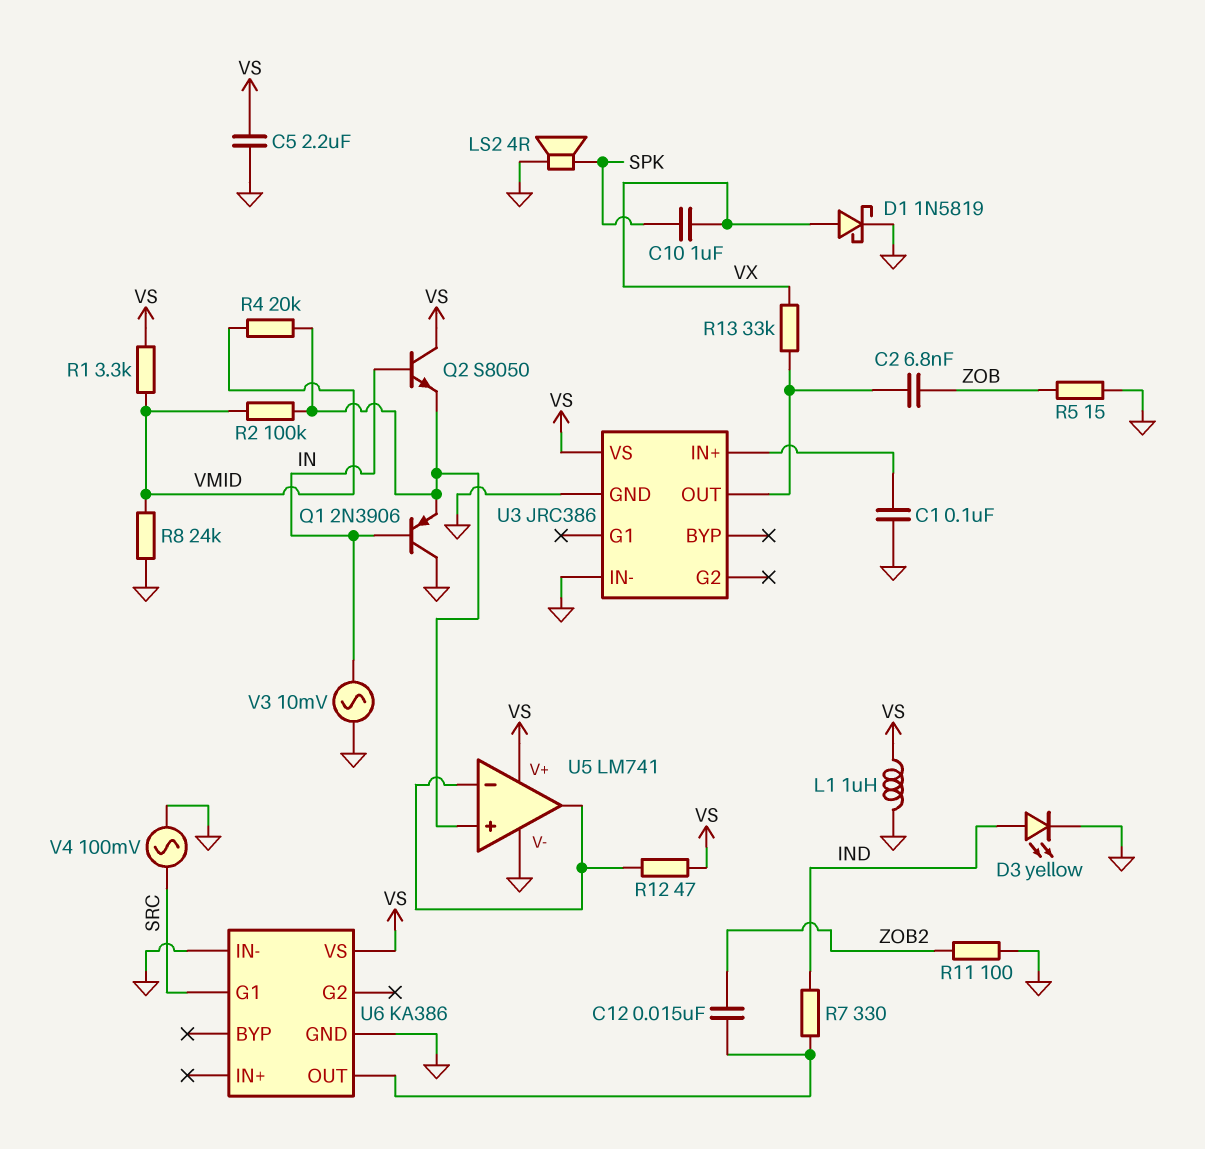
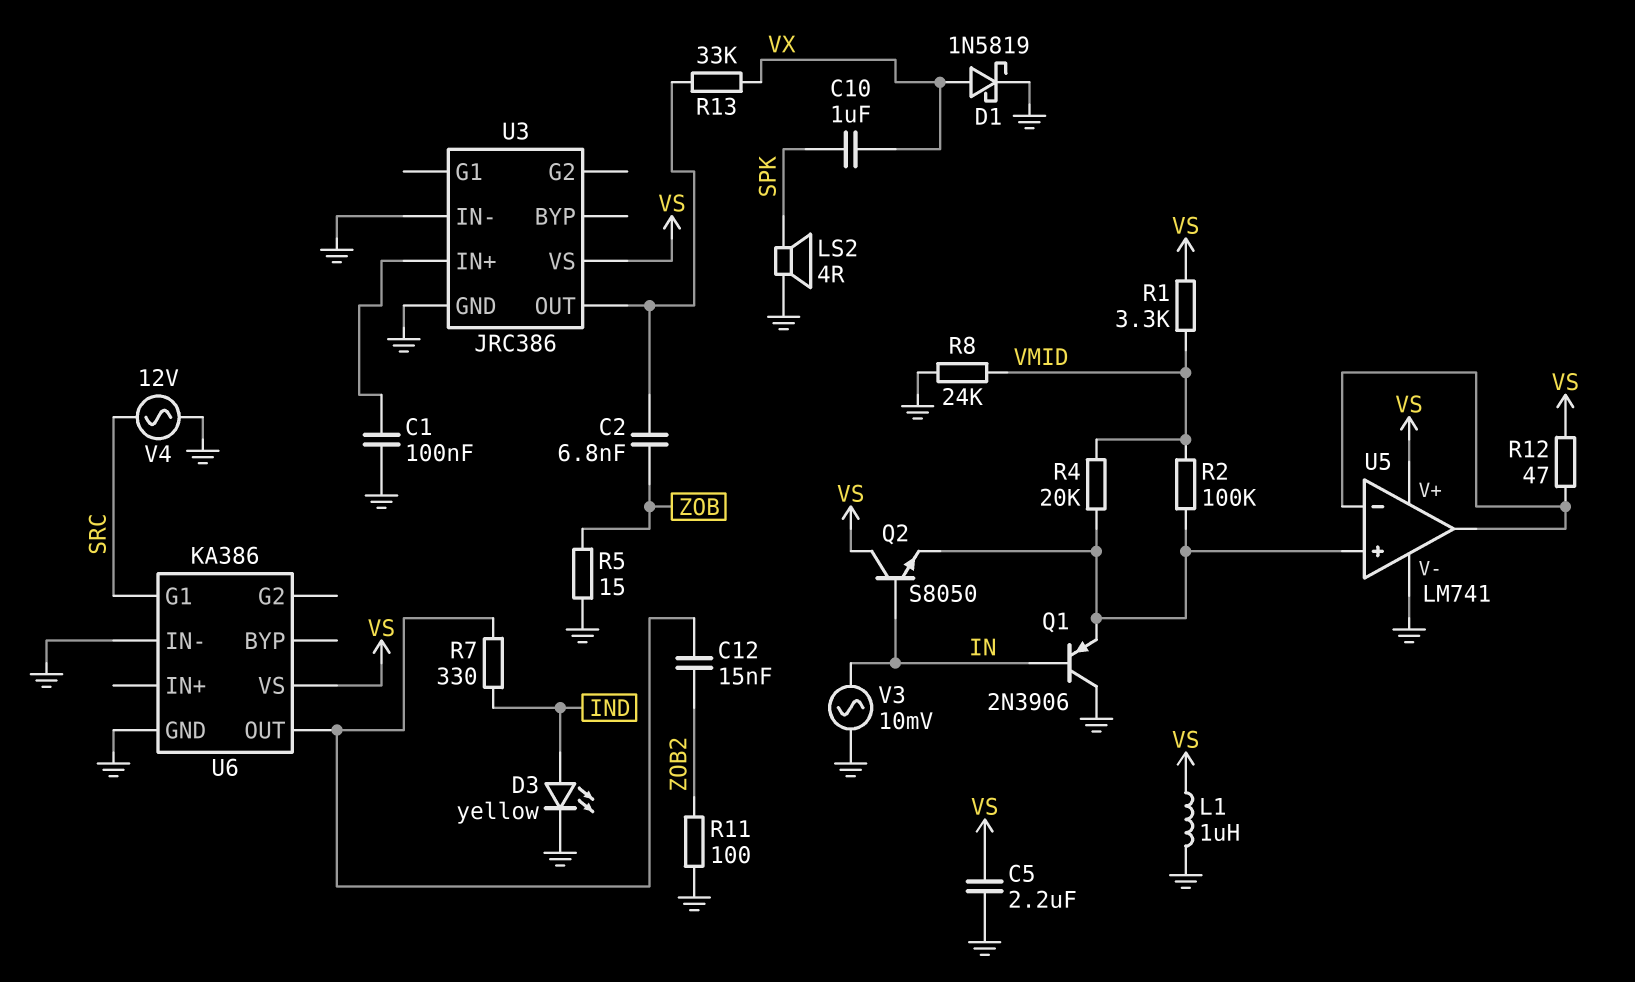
V4: AC 100mV (GND, SRC) -> AC 12V (GND, SRC)

